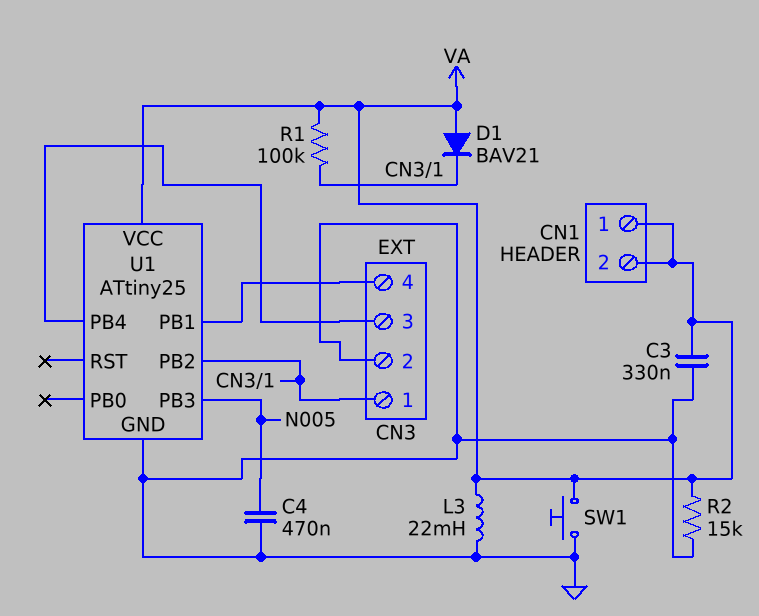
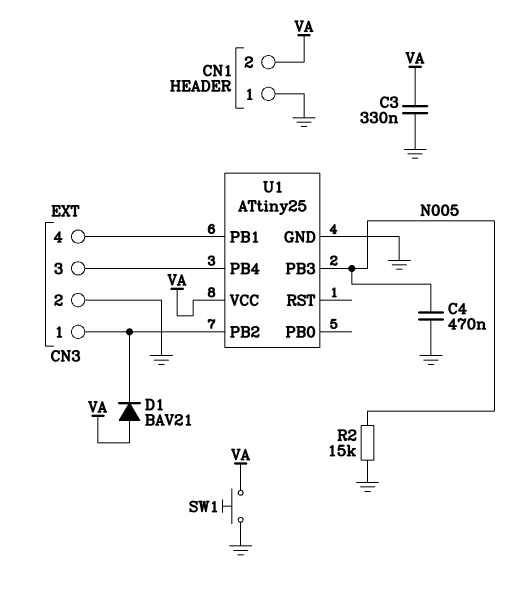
CN1 pin 1: VA -> GND
L3: 22mH (GND, VA) -> none
R1: 100k (CN3/1, VA) -> none
R2: 15k (GND, VA) -> 15k (GND, N005)

